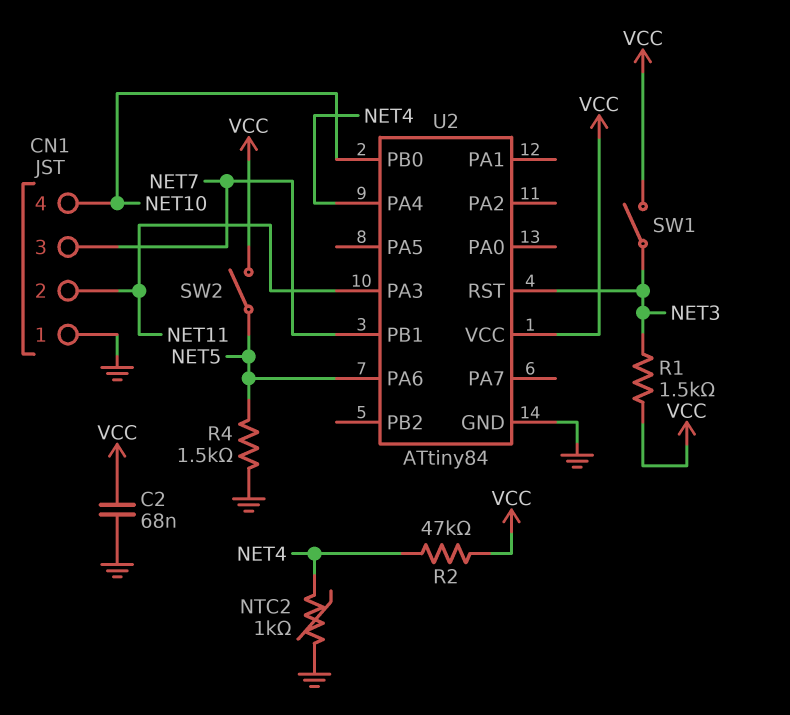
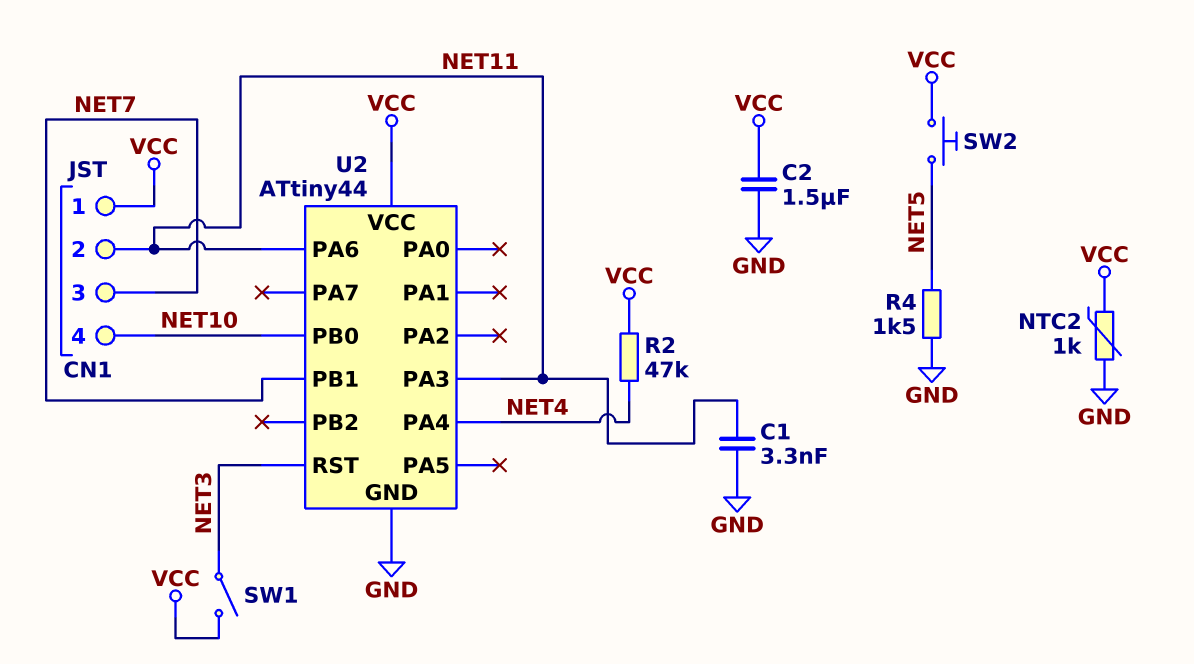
C1: none -> 3.3nF (GND, NET11)
C2: 68nF (GND, VCC) -> 1.5uF (GND, VCC)
CN1 pin 1: GND -> VCC
NTC2: 1k (GND, NET4) -> 1k (GND, VCC)
R1: 1.5k (NET3, VCC) -> none
SW2: switch (NET5, VCC) -> button (NET5, VCC)
U2: ATtiny84 -> ATtiny44
U2 pin PA6: NET5 -> NET11

